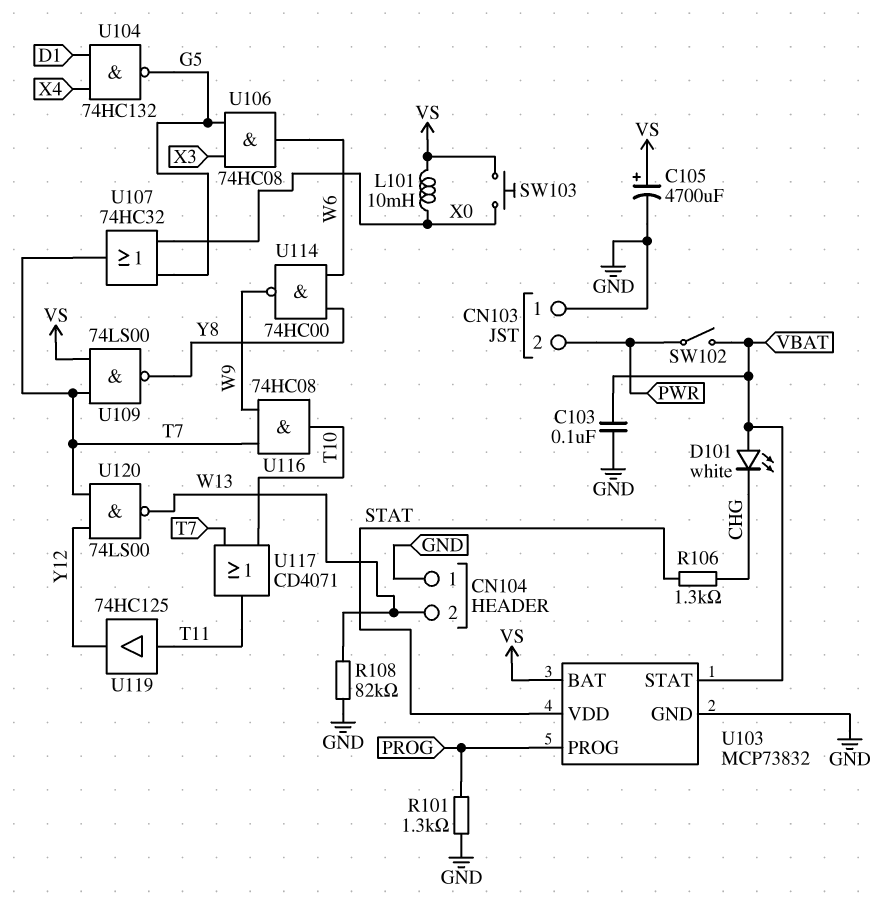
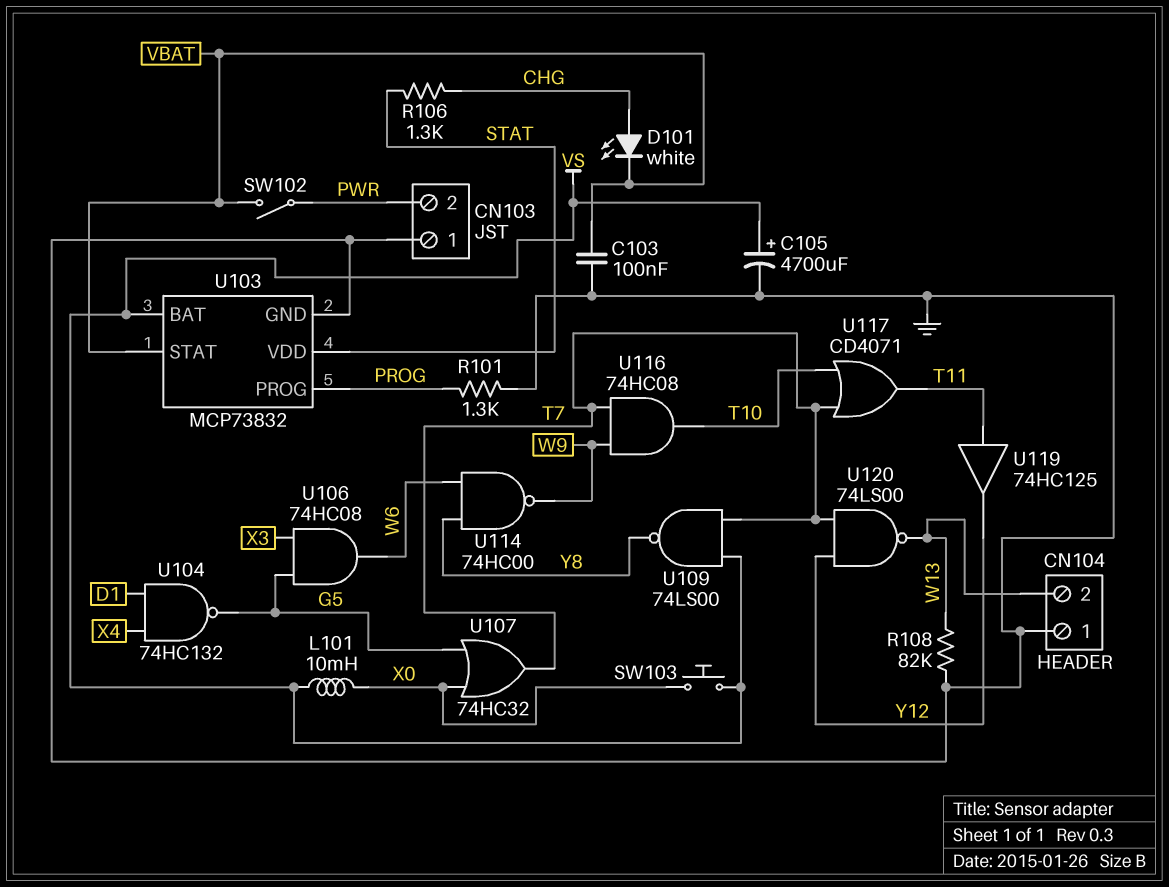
D101: LED white (A VBAT, K CHG) -> LED white (A CHG, K VBAT)

